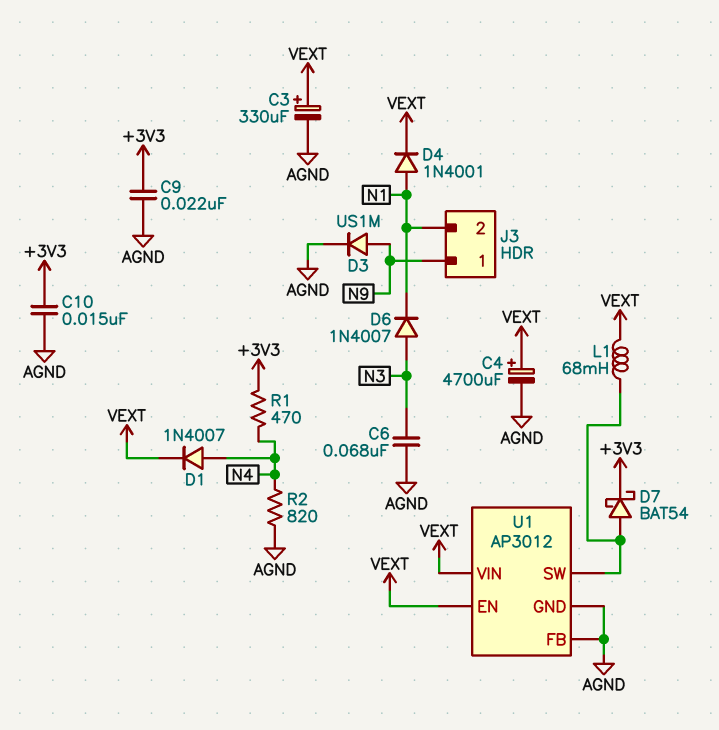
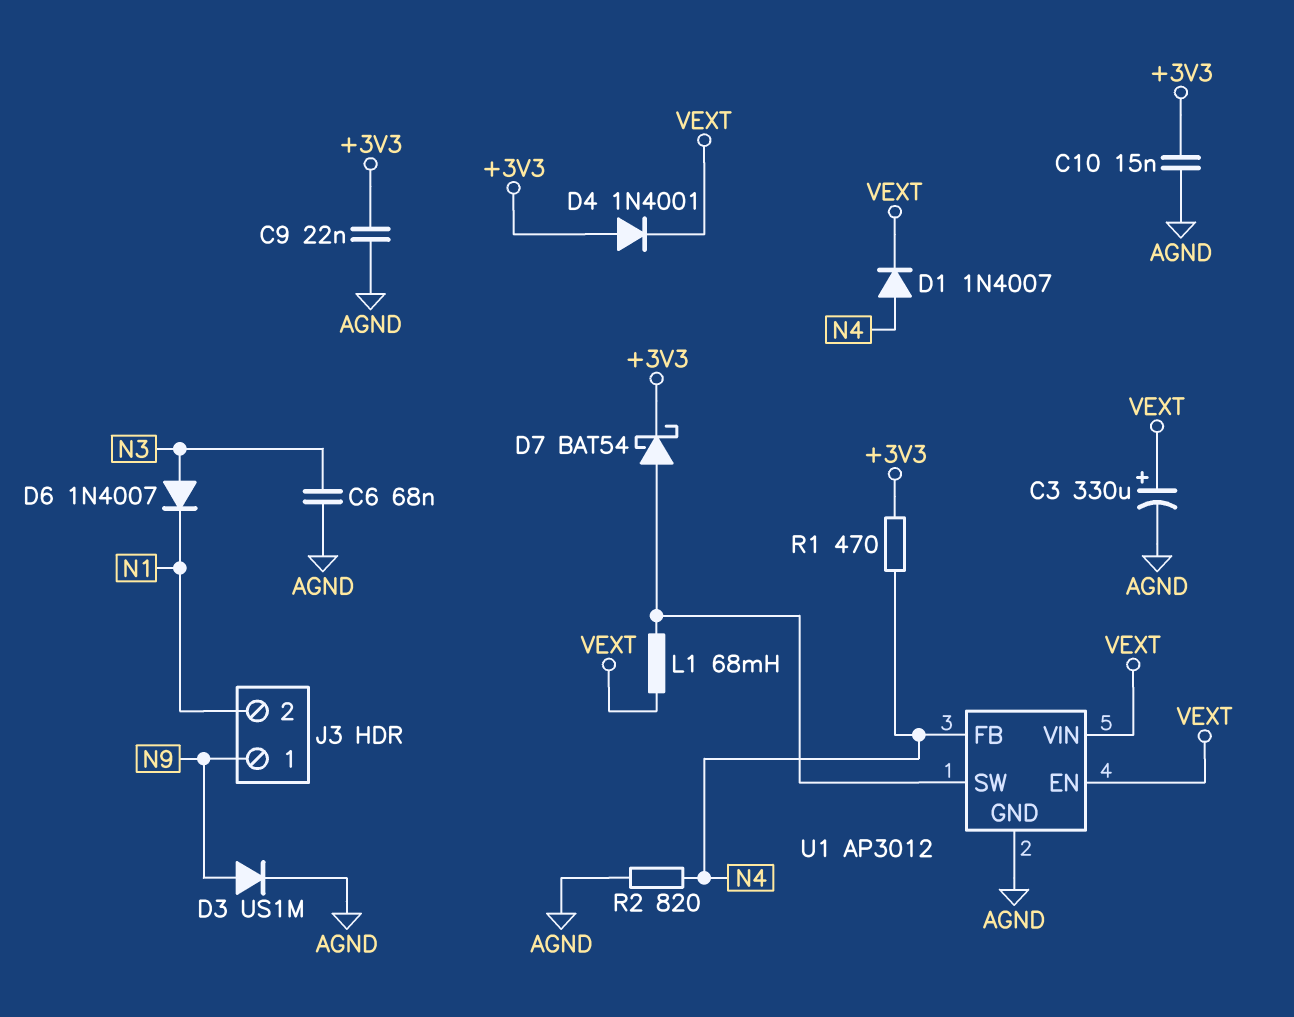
C4: 4700uF (plus VEXT, minus AGND) -> none
D4: diode 1N4001 (A N1, K VEXT) -> diode 1N4001 (A +3V3, K VEXT)
U1 pin FB: AGND -> N4

